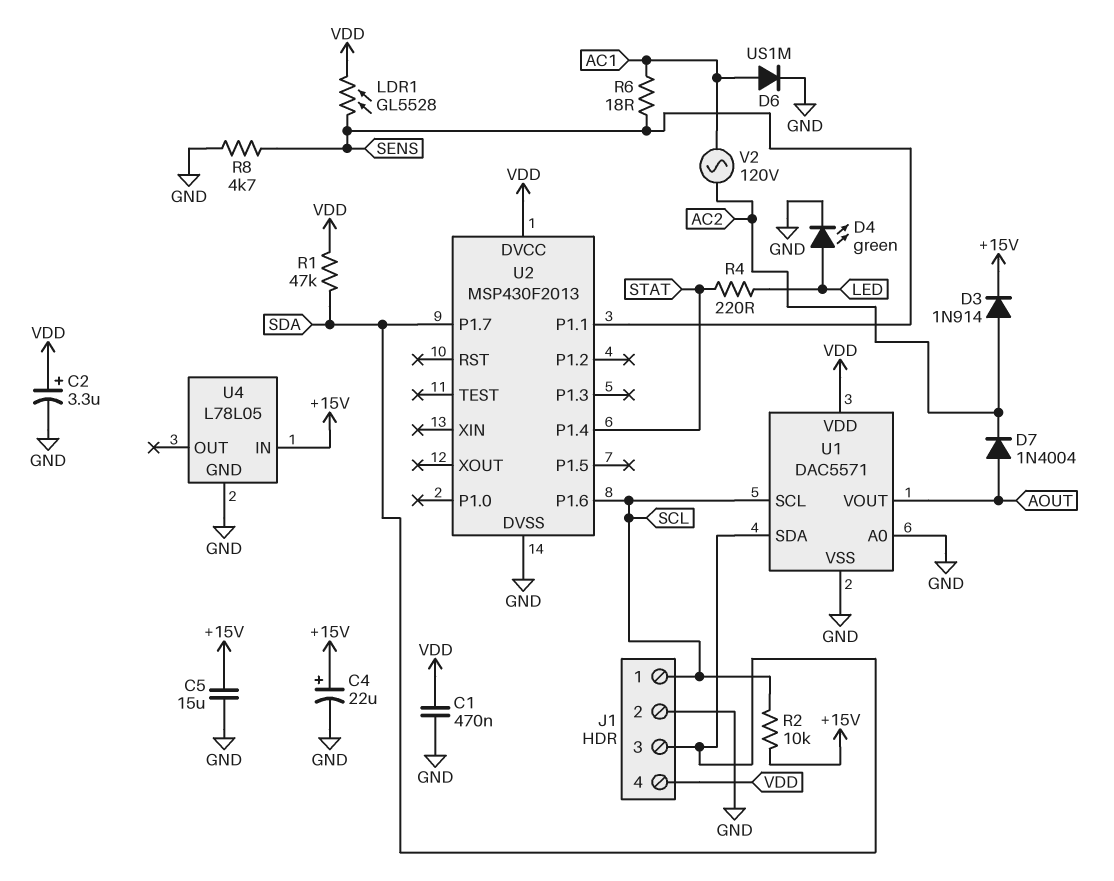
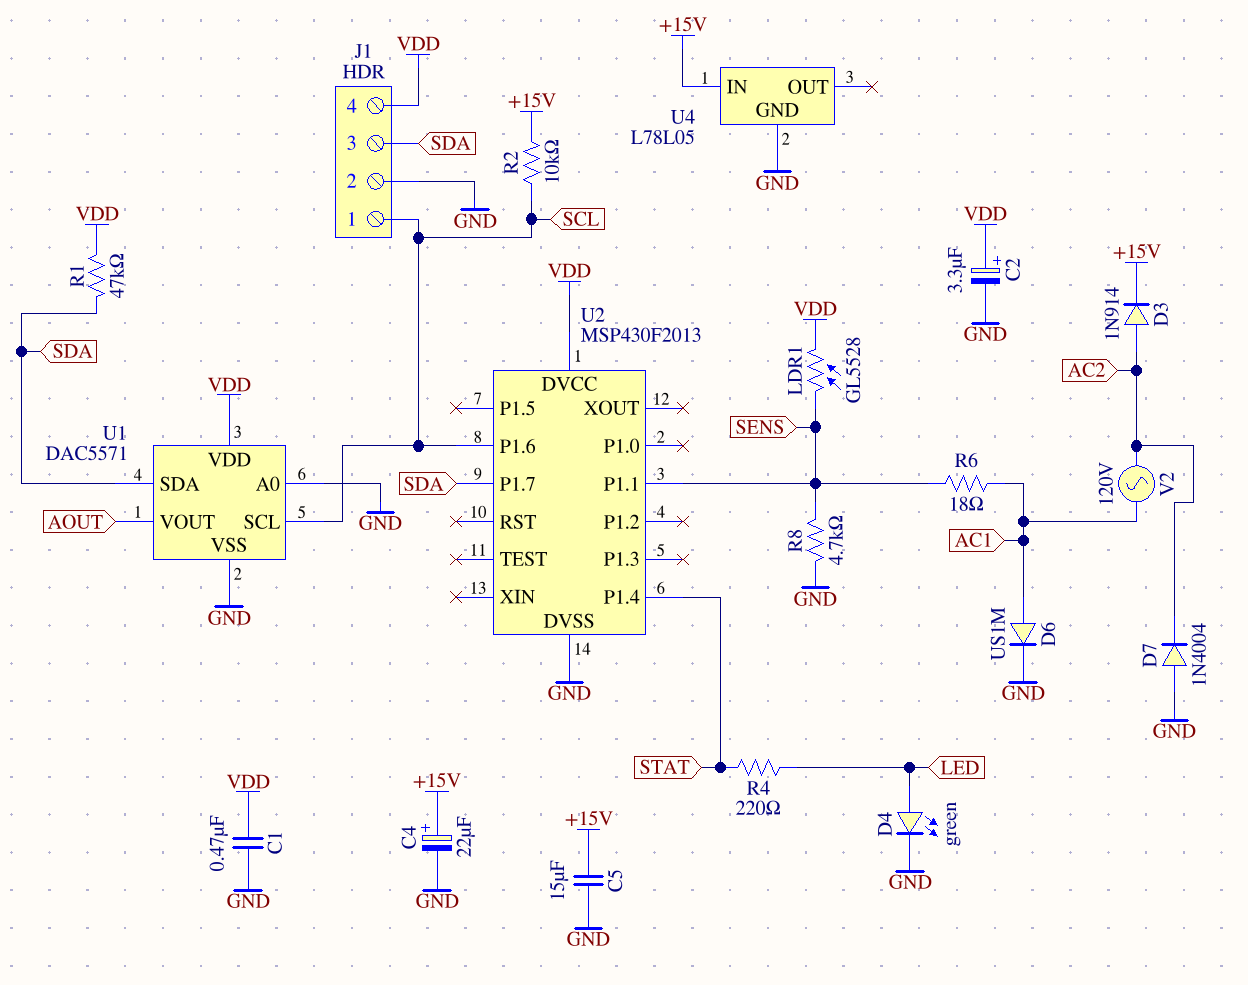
D7: diode 1N4004 (A AOUT, K AC2) -> diode 1N4004 (A GND, K AC2)

